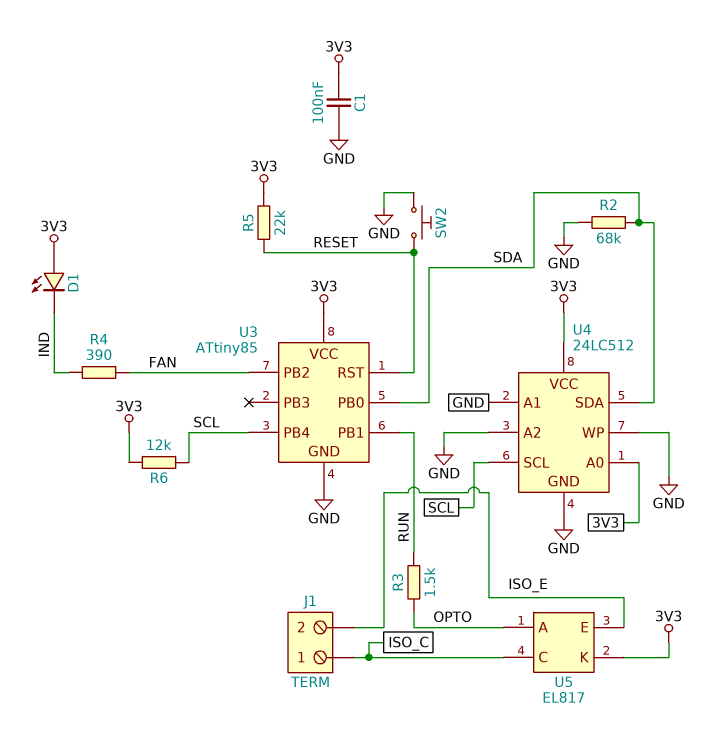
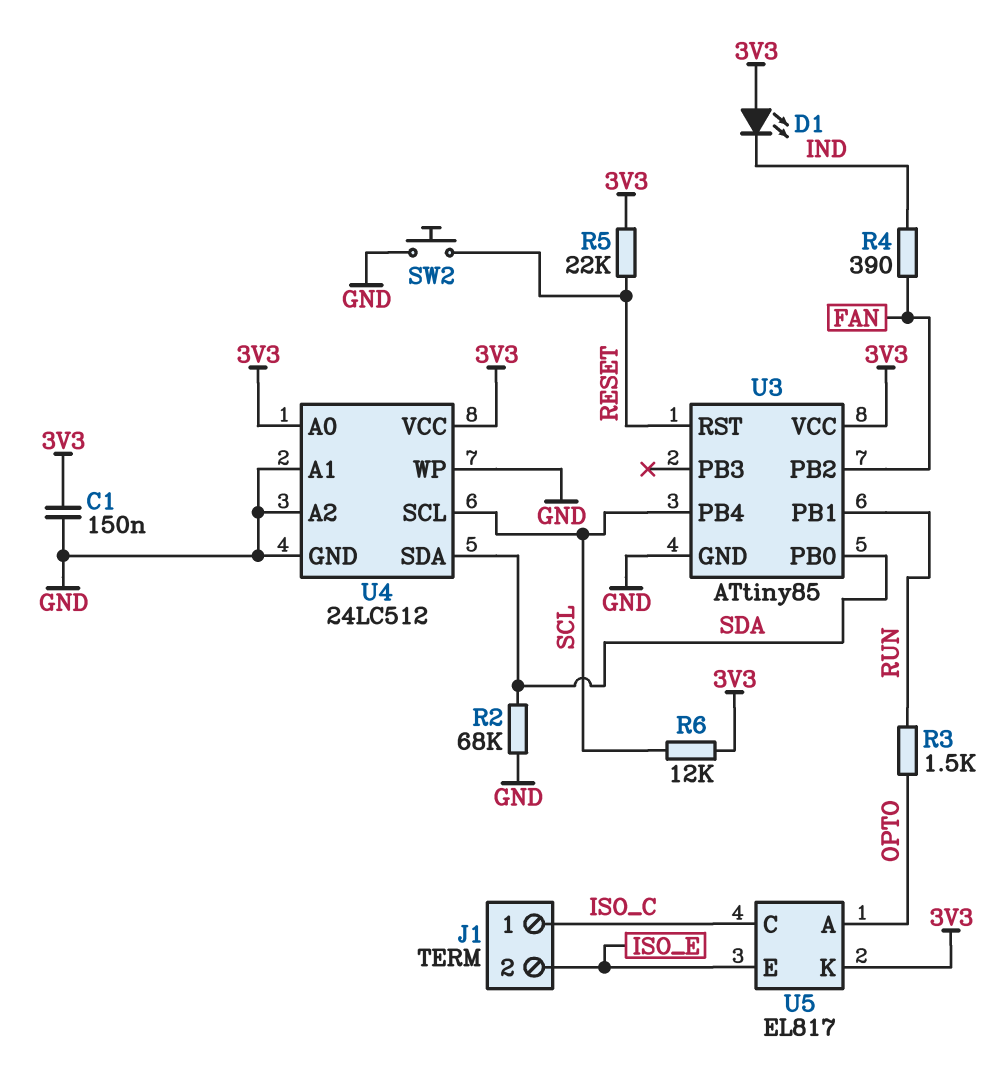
C1: 100nF (3V3, GND) -> 150nF (3V3, GND)

